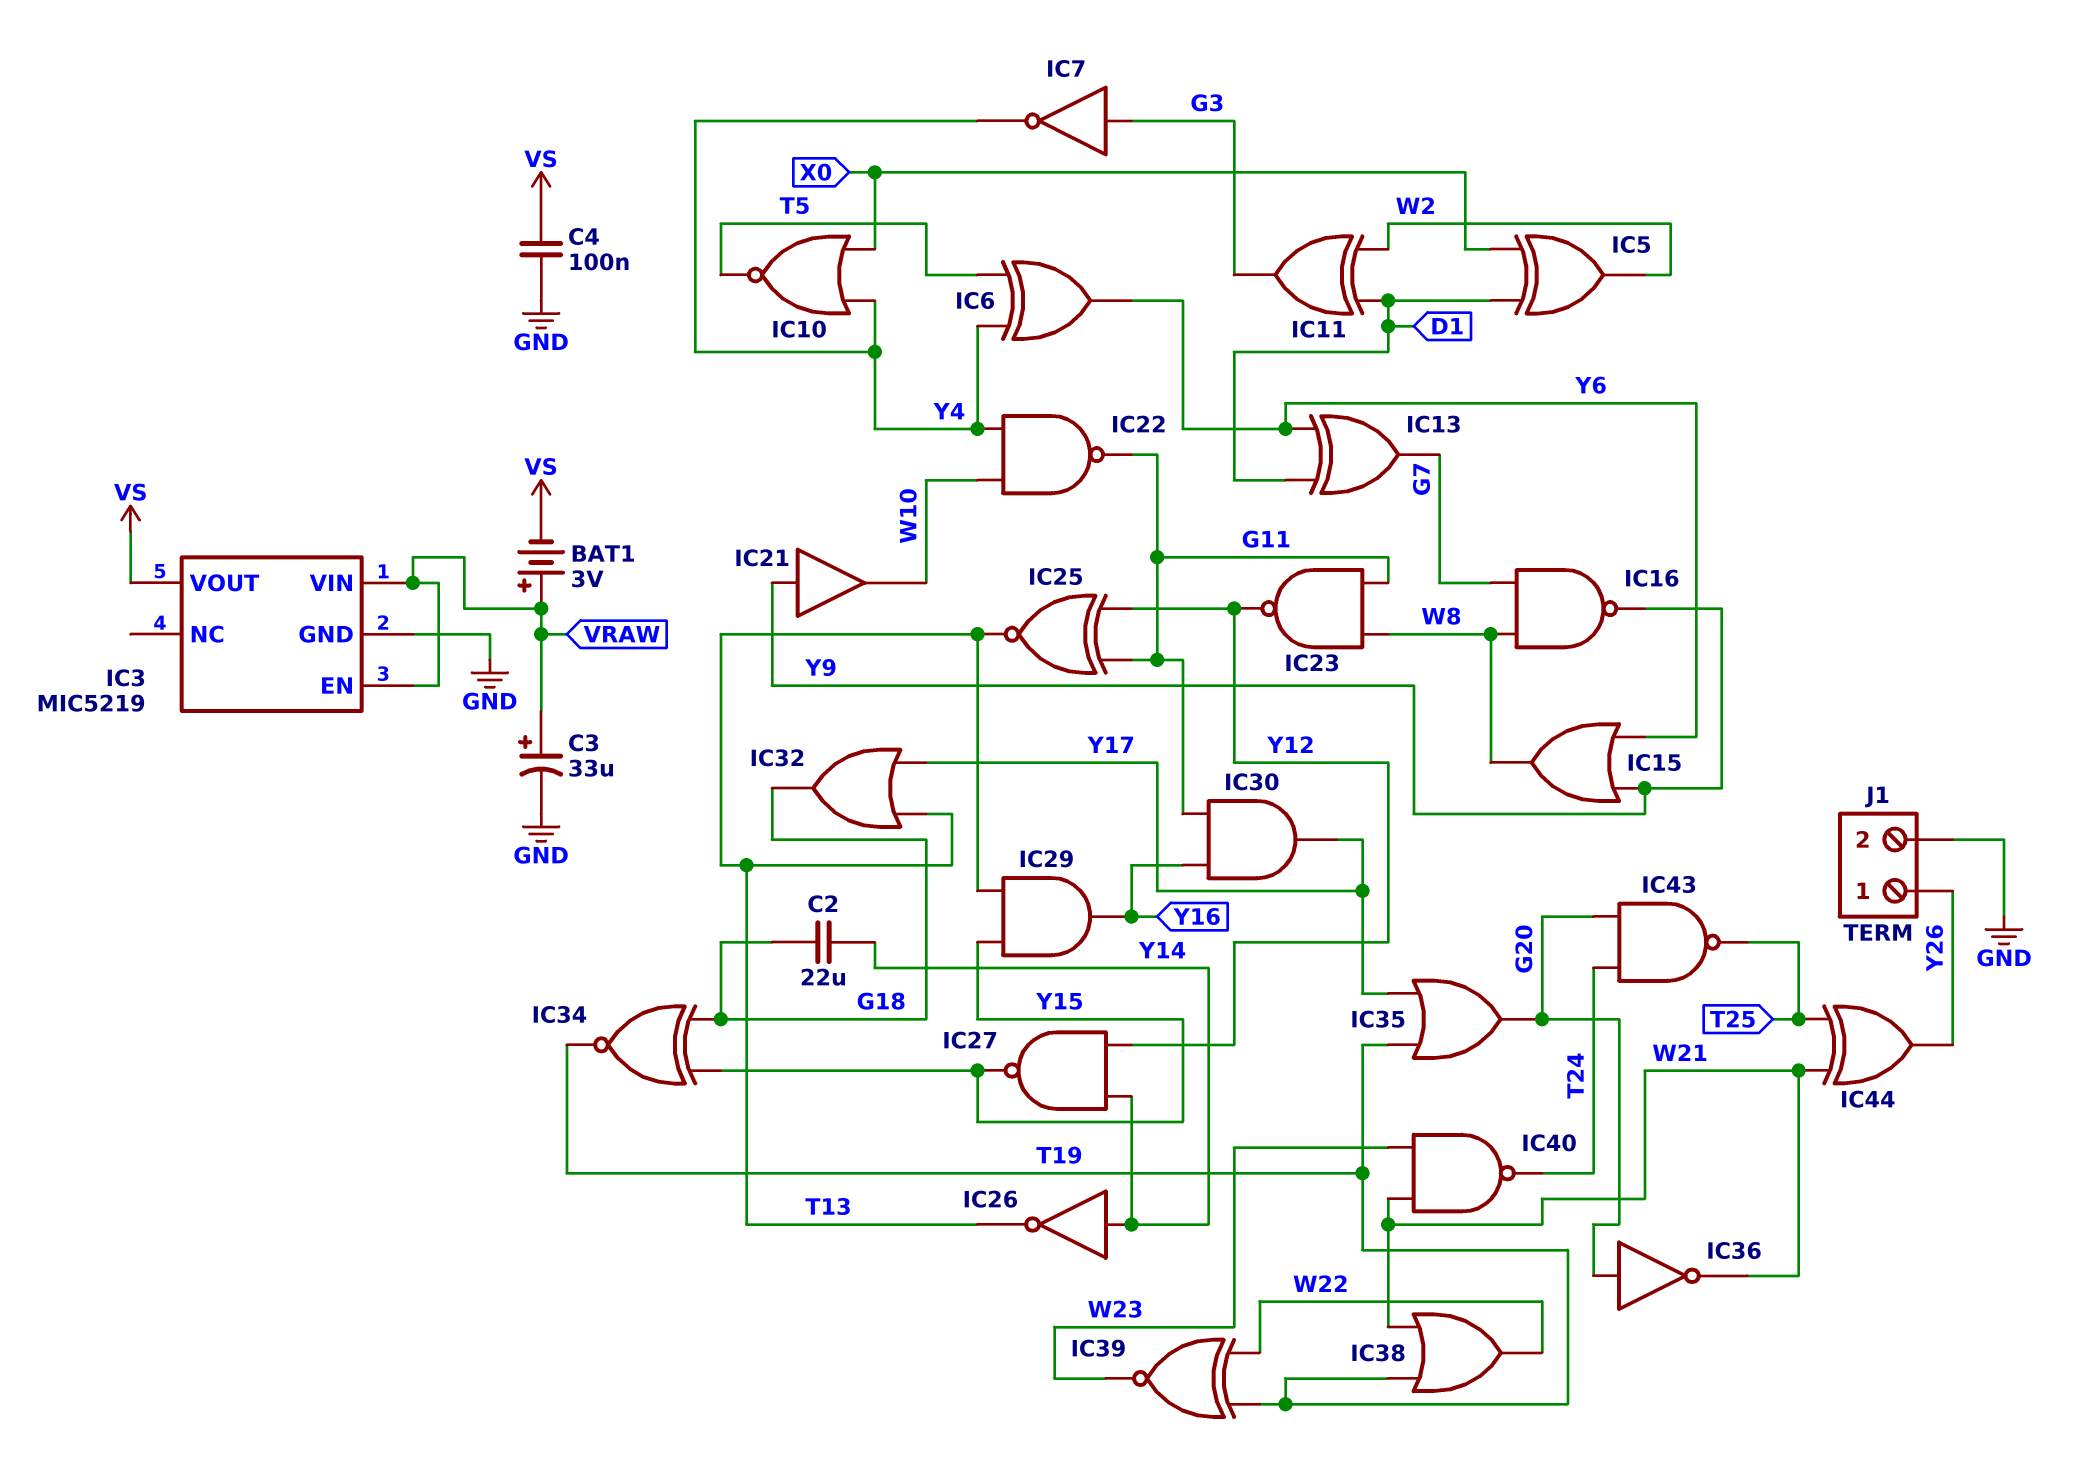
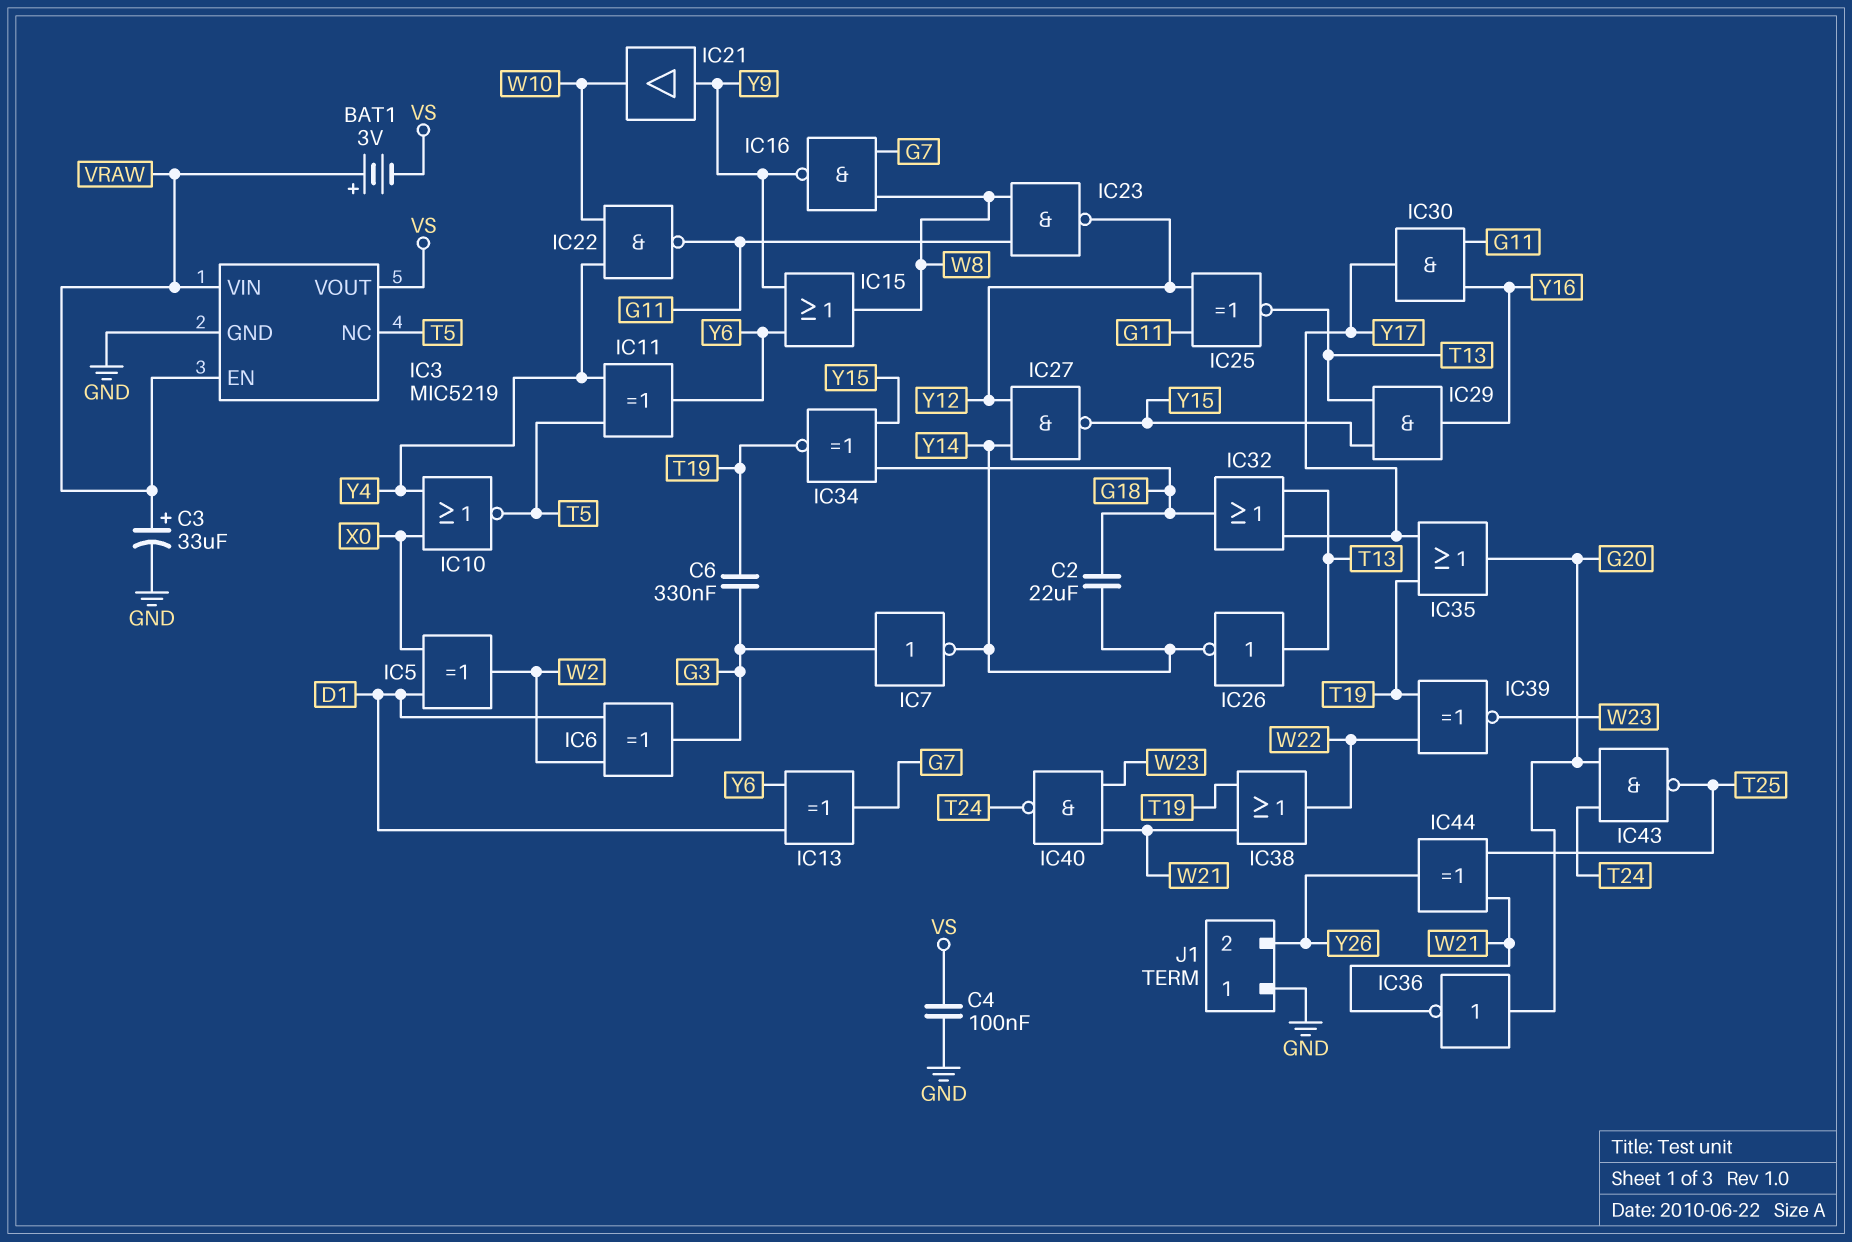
C6: none -> 330nF (G3, T19)
IC3 pin NC: none -> T5
IC6: XOR (in T5, in Y4, out Y6) -> XOR (in D1, in W2, out G3)
IC7: NOT (in G3, out Y4) -> NOT (in G3, out Y14)
IC11: XOR (in D1, in W2, out G3) -> XOR (in T5, in Y4, out Y6)
IC26: NOT (in Y14, out T13) -> NOT (in T13, out Y14)
J1 pin 1: Y26 -> GND
J1 pin 2: GND -> Y26

